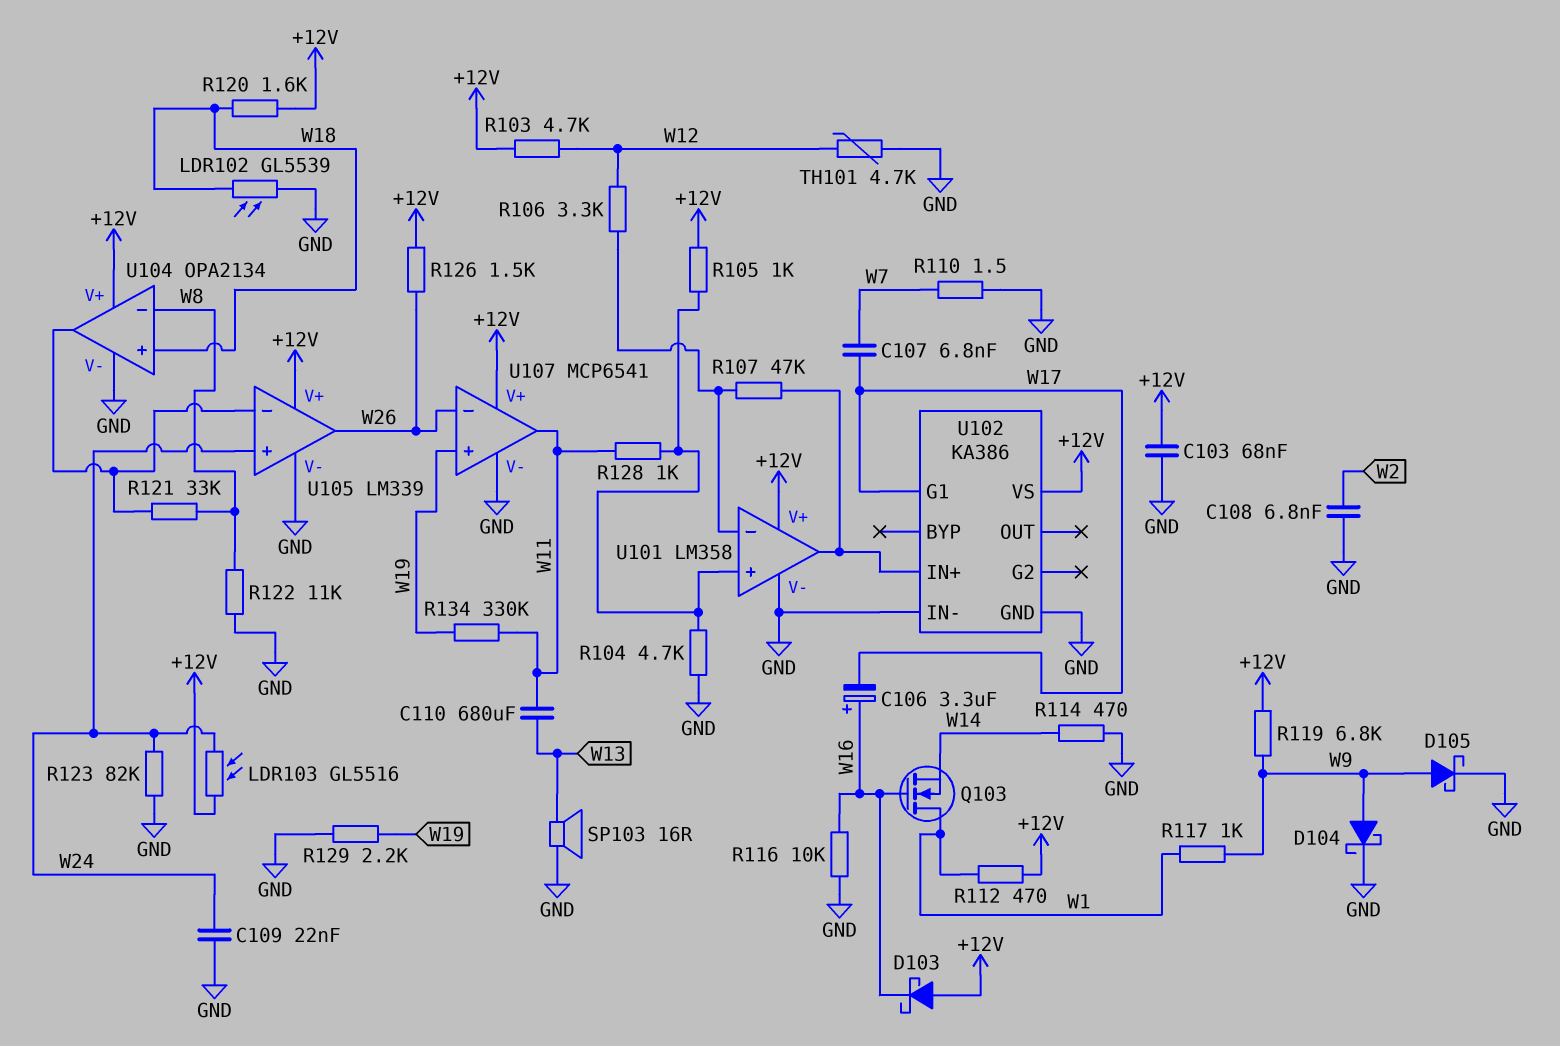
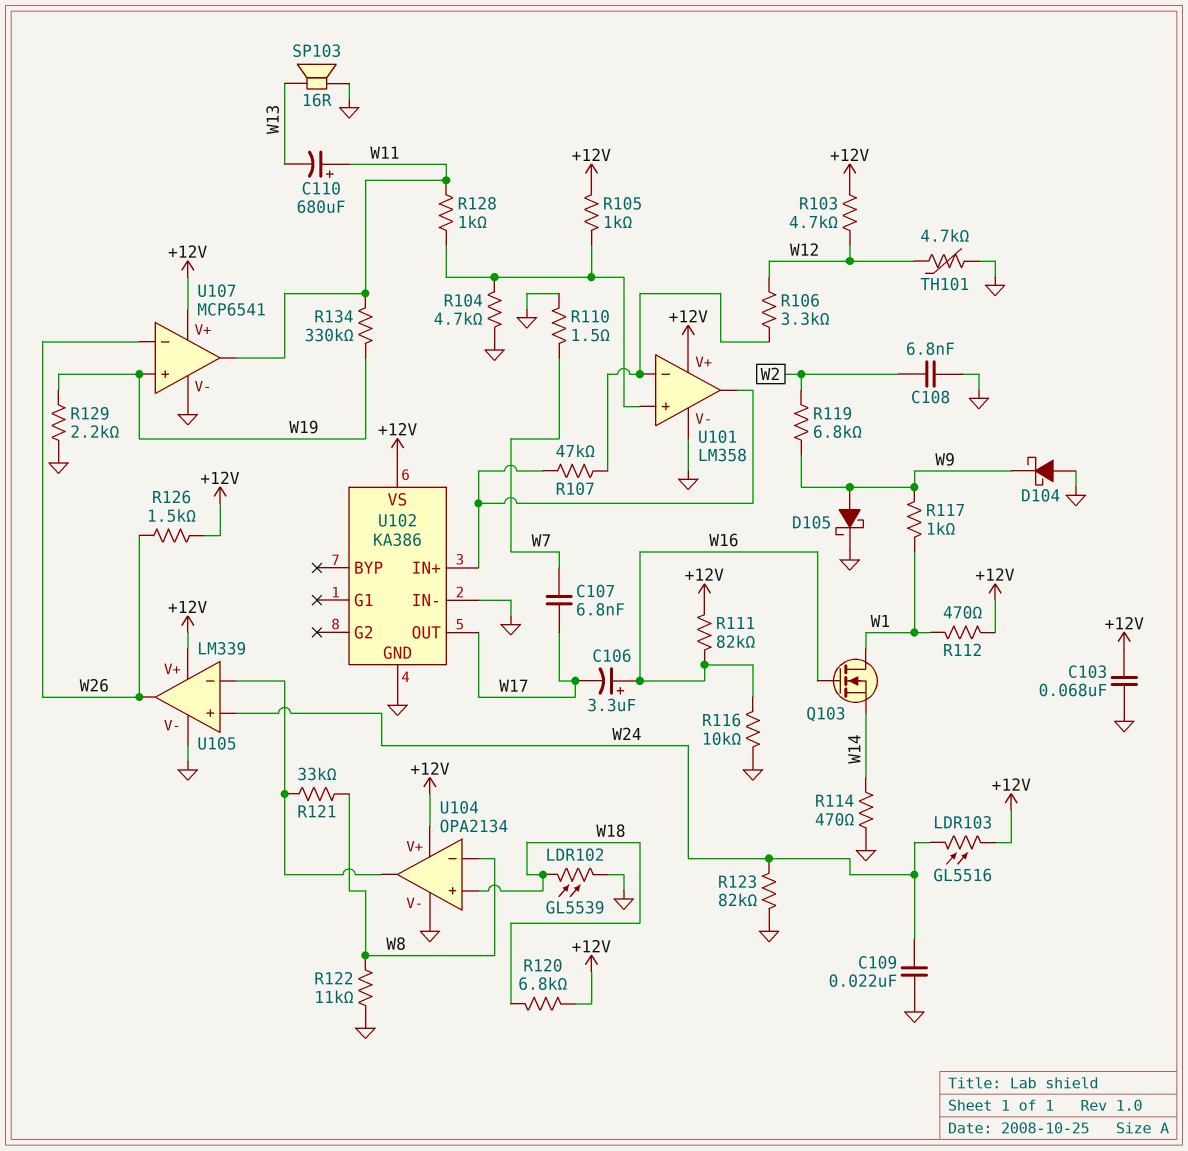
C110: 680uF (W11, W13) -> 680uF (plus W11, minus W13)
D103: schottky (A +12V, K W16) -> none
D104: schottky (A W9, K GND) -> schottky (A GND, K W9)
R111: none -> 82k (+12V, W16)
R119: 6.8k (+12V, W9) -> 6.8k (W2, W9)
R120: 1.6k (+12V, W18) -> 6.8k (+12V, W18)
U102 pin G1: W17 -> none
U102 pin OUT: none -> W17

